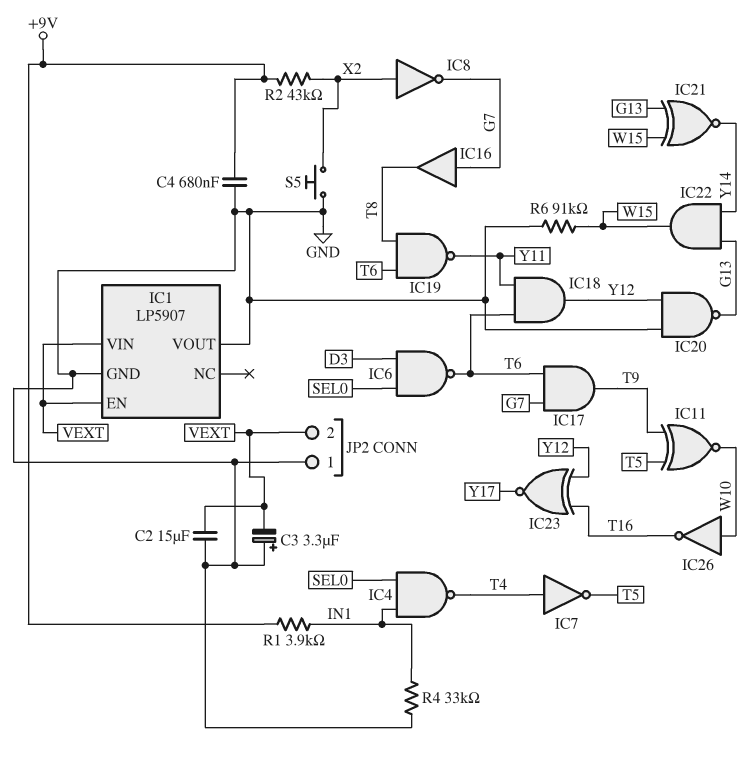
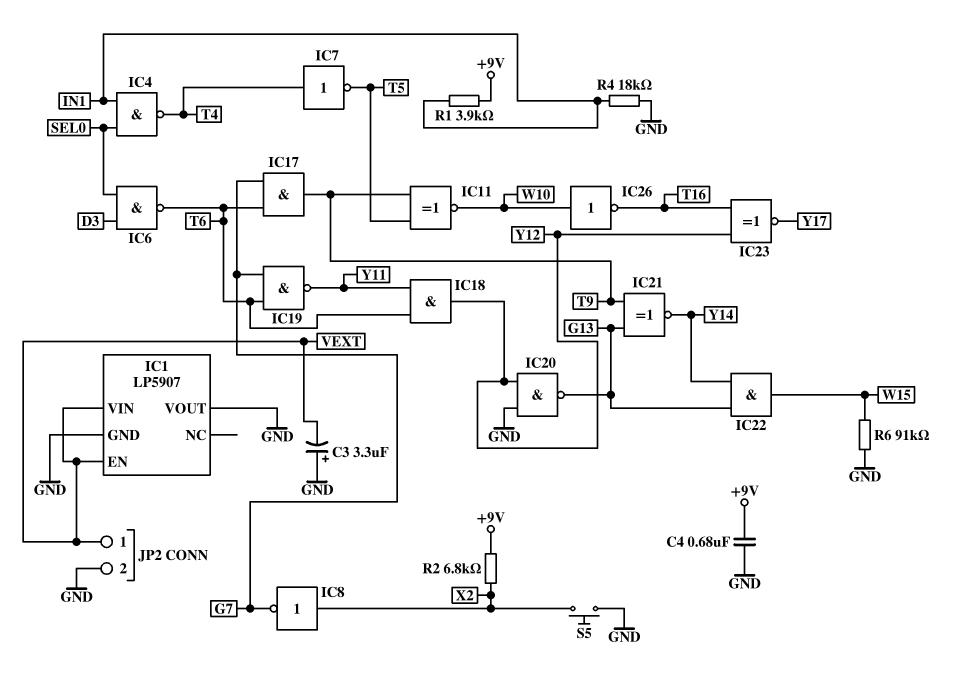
C2: 15uF (GND, VEXT) -> none
IC16: buffer (in G7, out T8) -> none
IC19: NAND (in T6, in T8, out Y11) -> NAND (in G7, in T6, out Y11)
IC21: XNOR (in G13, in W15, out Y14) -> XNOR (in G13, in T9, out Y14)
JP2 pin 1: GND -> VEXT
JP2 pin 2: VEXT -> GND
R2: 43k (+9V, X2) -> 6.8k (+9V, X2)
R4: 33k (GND, IN1) -> 18k (GND, IN1)

